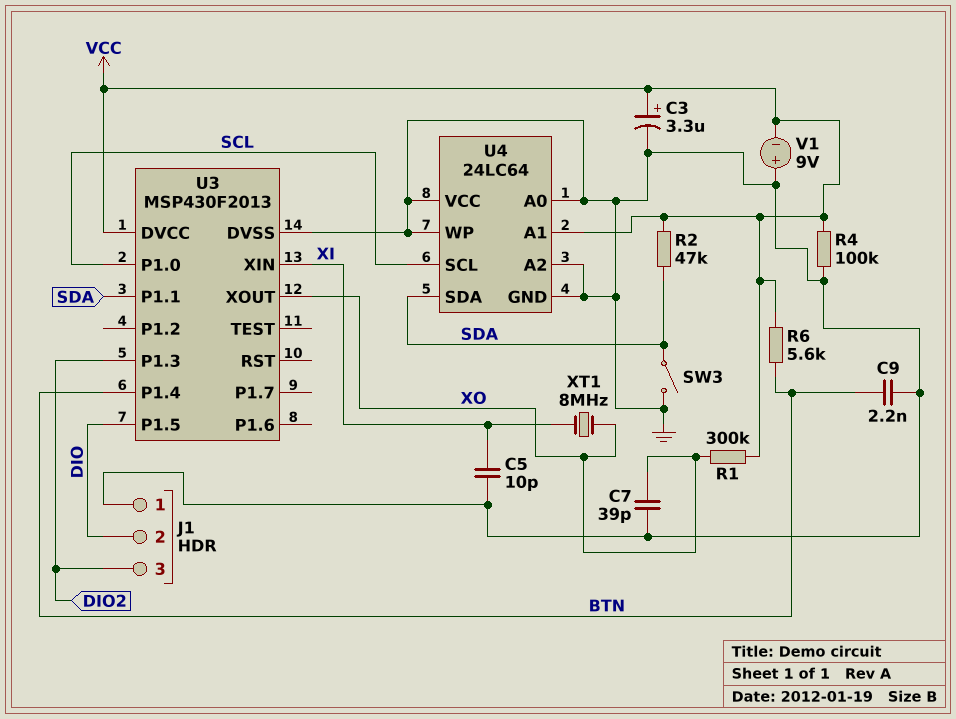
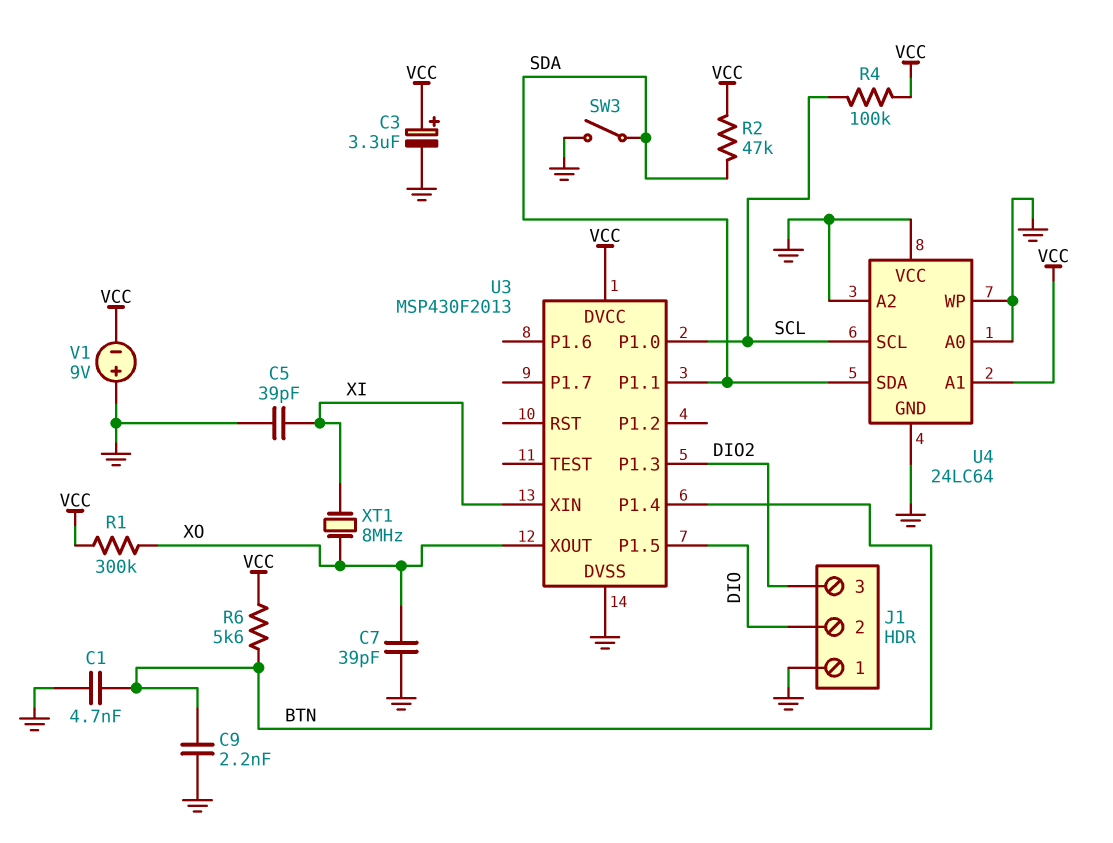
C1: none -> 4.7nF (BTN, GND)
C5: 10pF (GND, XI) -> 39pF (GND, XI)
R4: 100k (GND, VCC) -> 100k (SCL, VCC)

